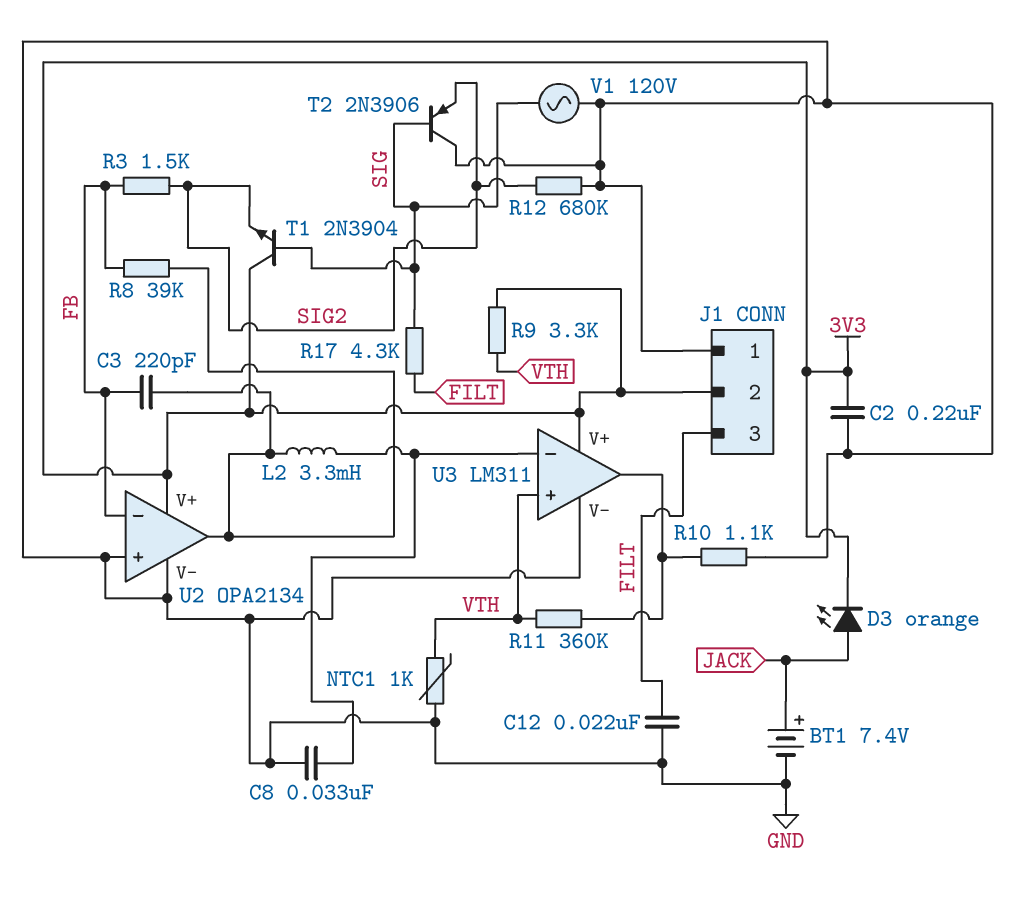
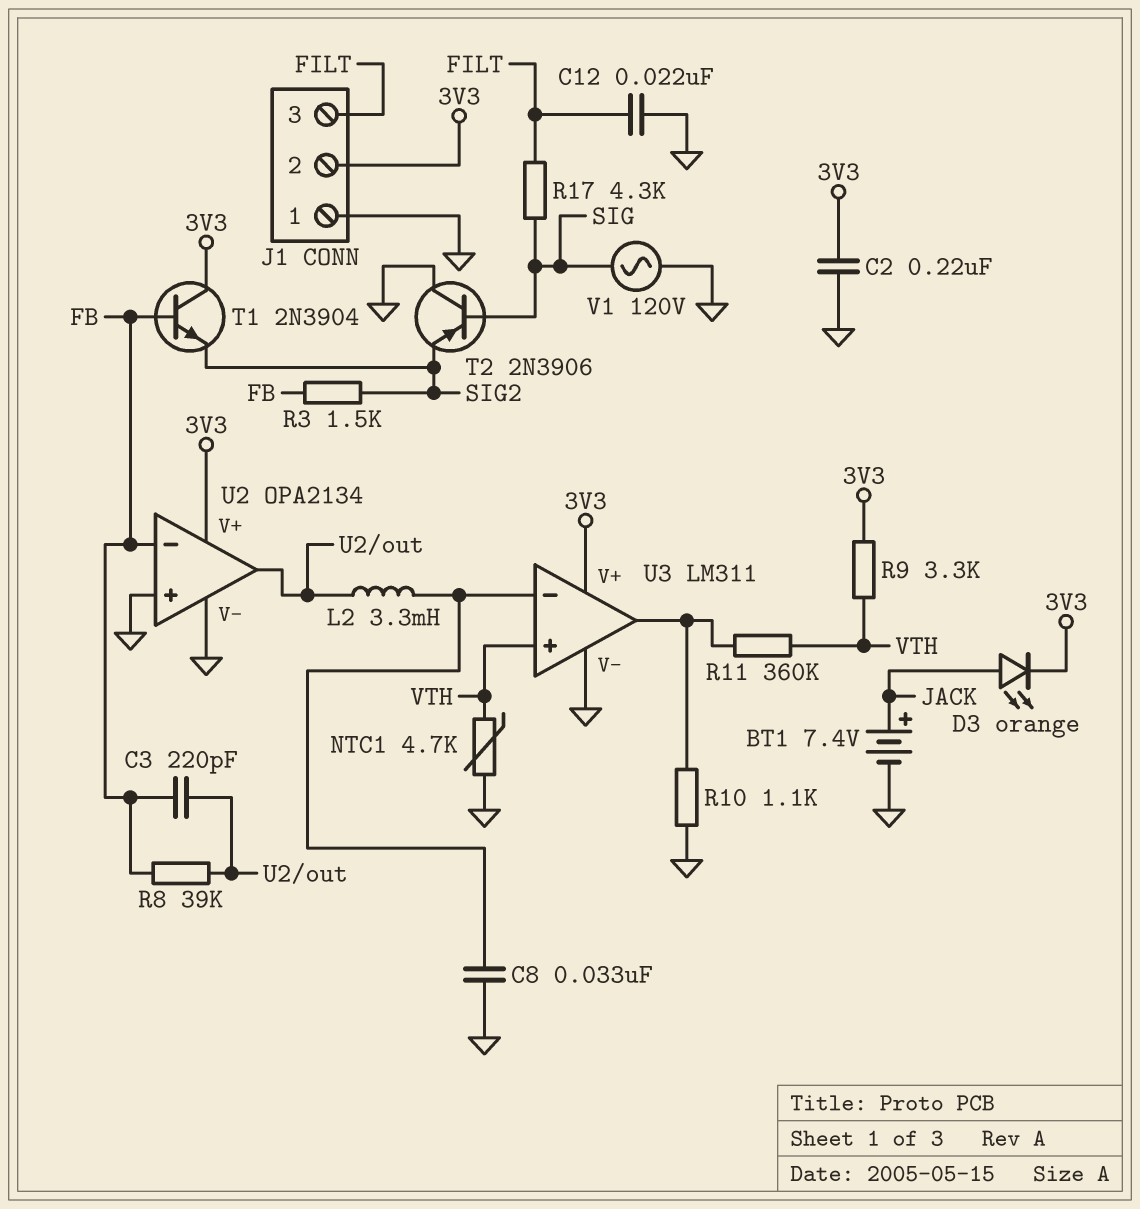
NTC1: 1k (GND, VTH) -> 4.7k (GND, VTH)
R12: 680k (GND, SIG2) -> none
T1: NPN 2N3904 (B SIG, C 3V3, E SIG2) -> NPN 2N3904 (B FB, C 3V3, E SIG2)

